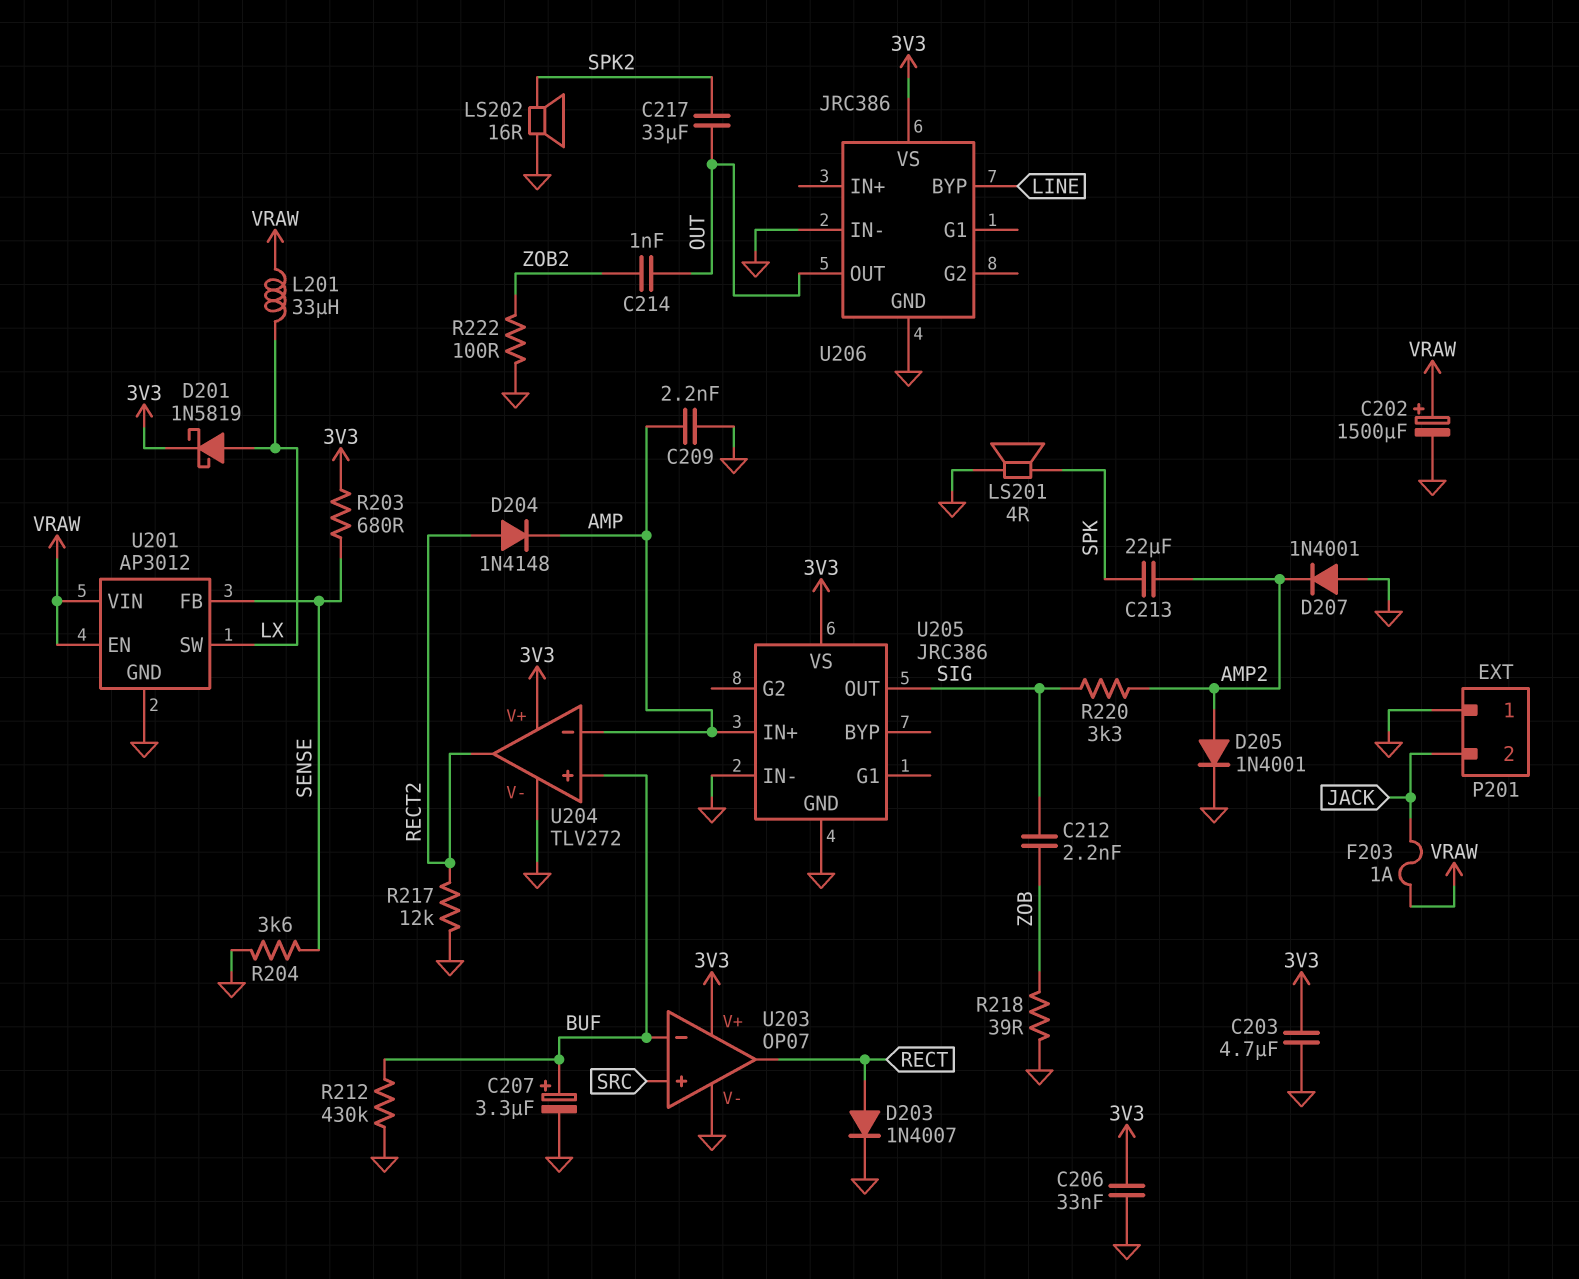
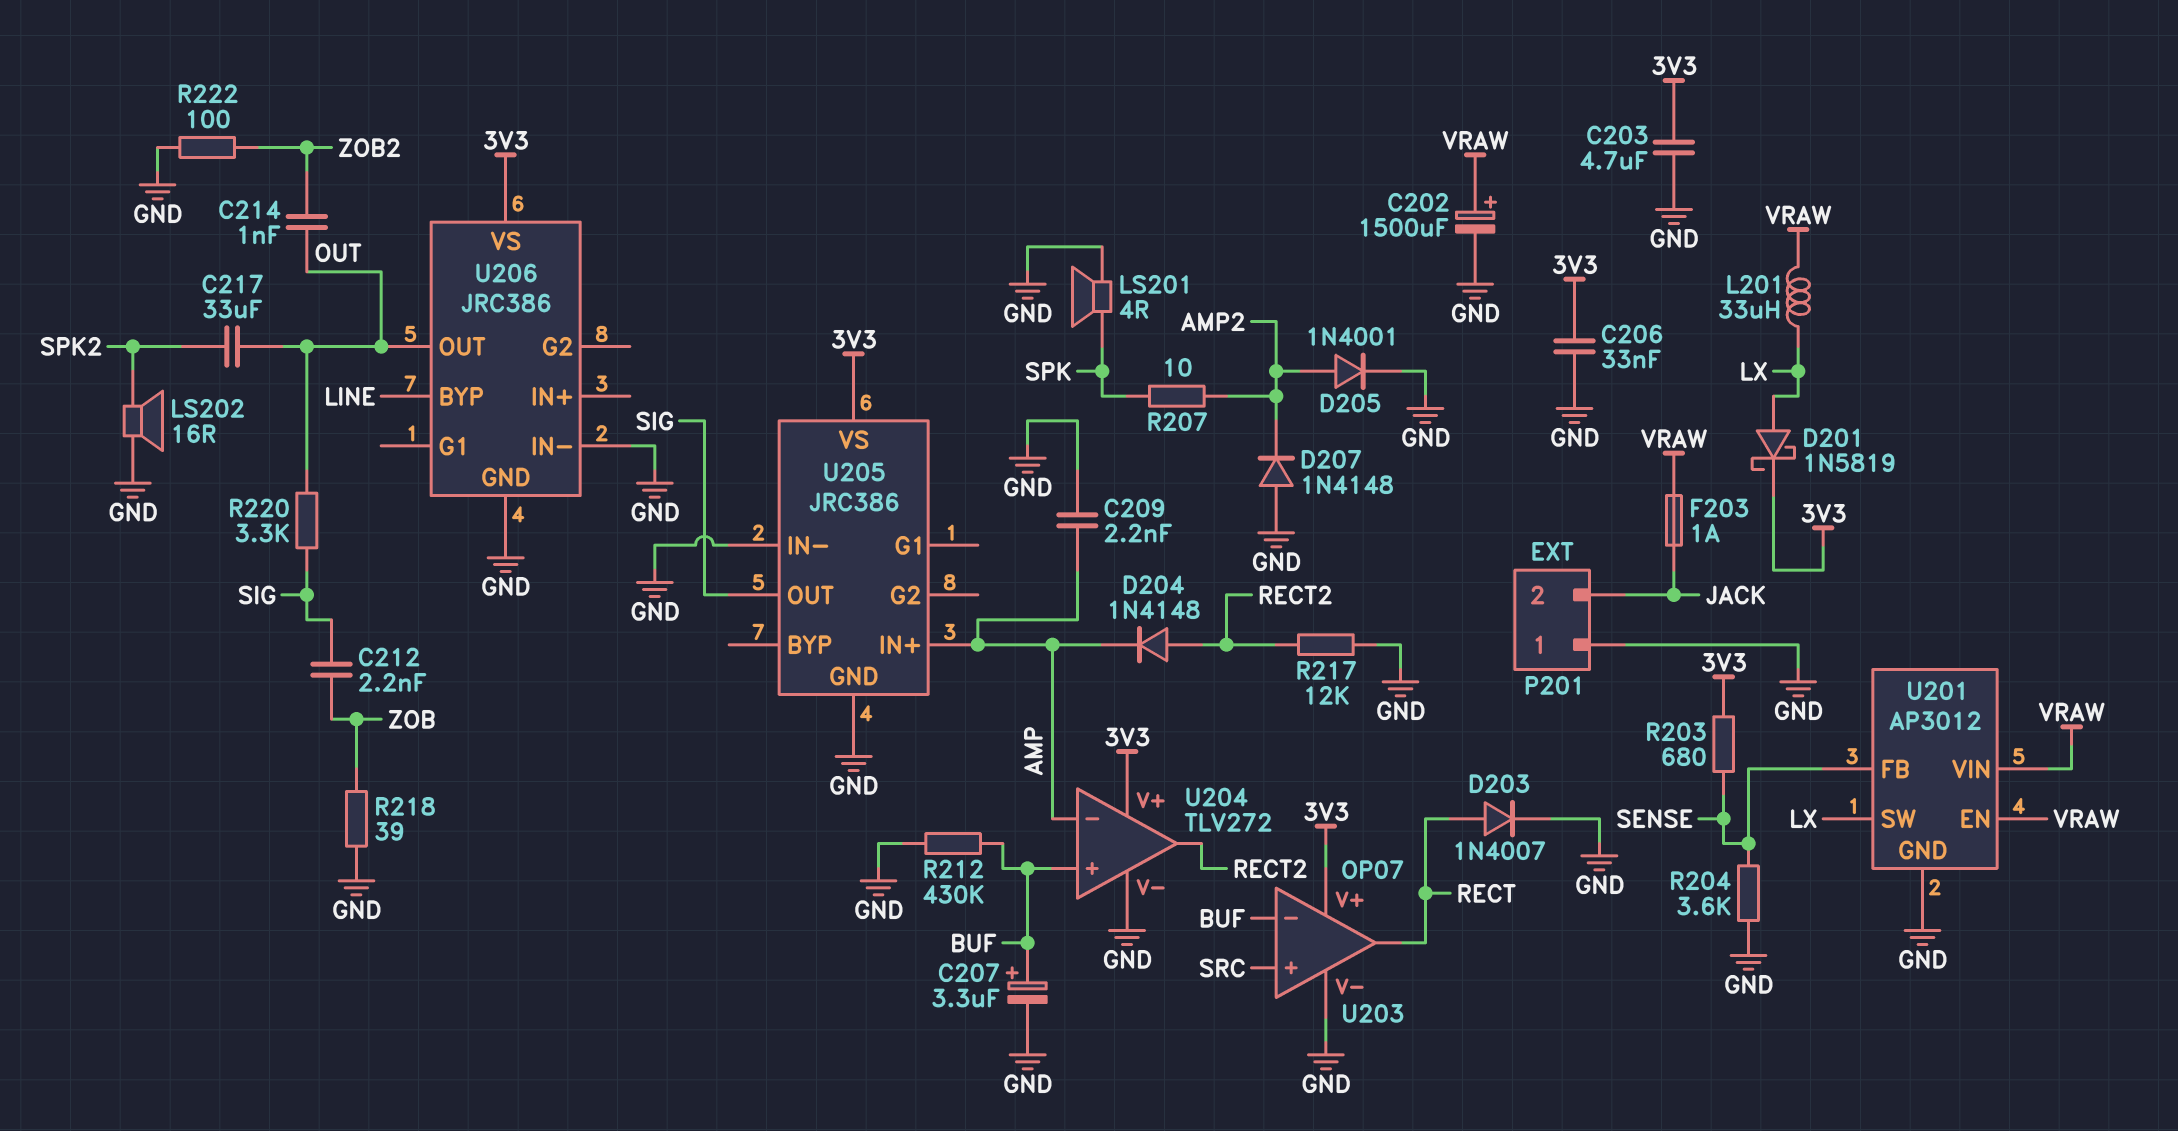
C213: 22uF (AMP2, SPK) -> none
D207: diode 1N4001 (A GND, K AMP2) -> diode 1N4148 (A GND, K AMP2)
R207: none -> 10 (AMP2, SPK)
R220: 3.3k (AMP2, SIG) -> 3.3k (OUT, SIG)

